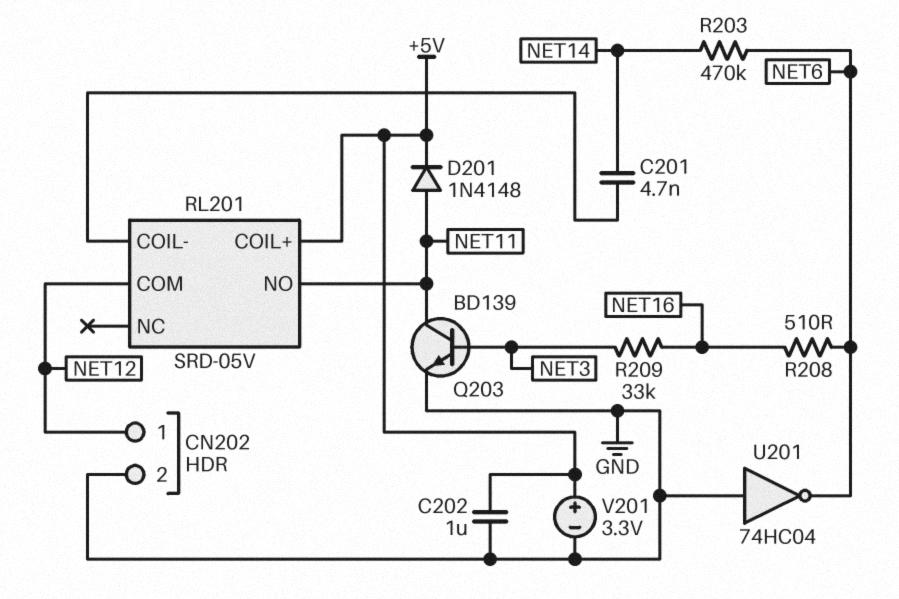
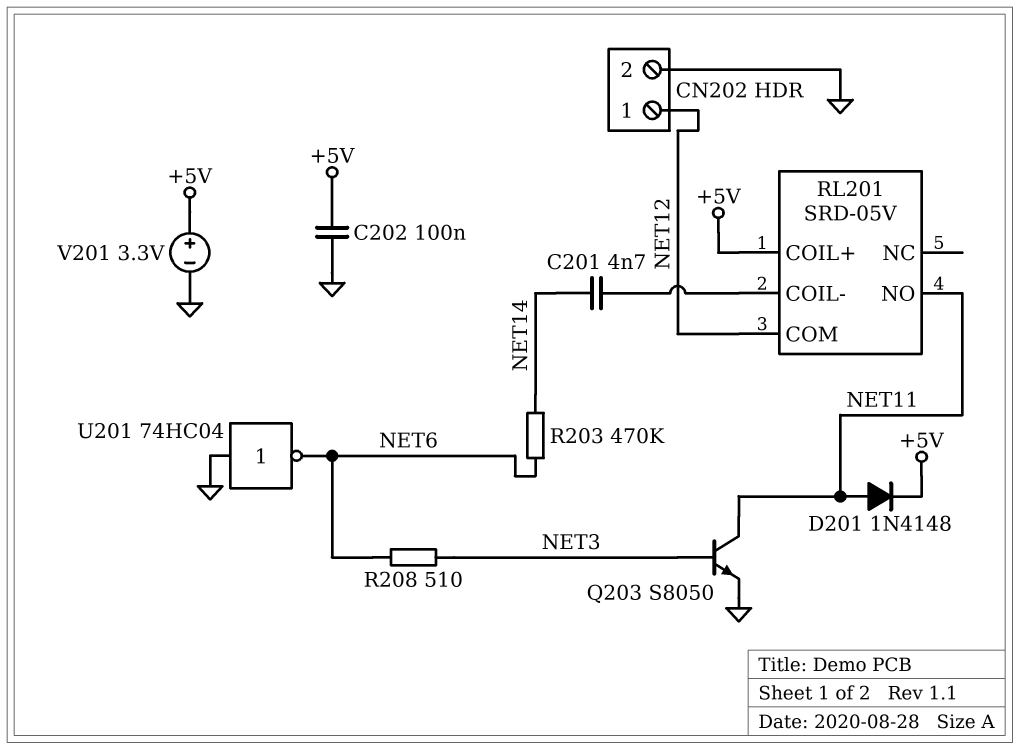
C202: 1uF (+5V, GND) -> 100nF (+5V, GND)
Q203: NPN BD139 (B NET3, C NET11, E GND) -> NPN S8050 (B NET3, C NET11, E GND)
R208: 510 (NET6, NET16) -> 510 (NET3, NET6)
R209: 33k (NET3, NET16) -> none

